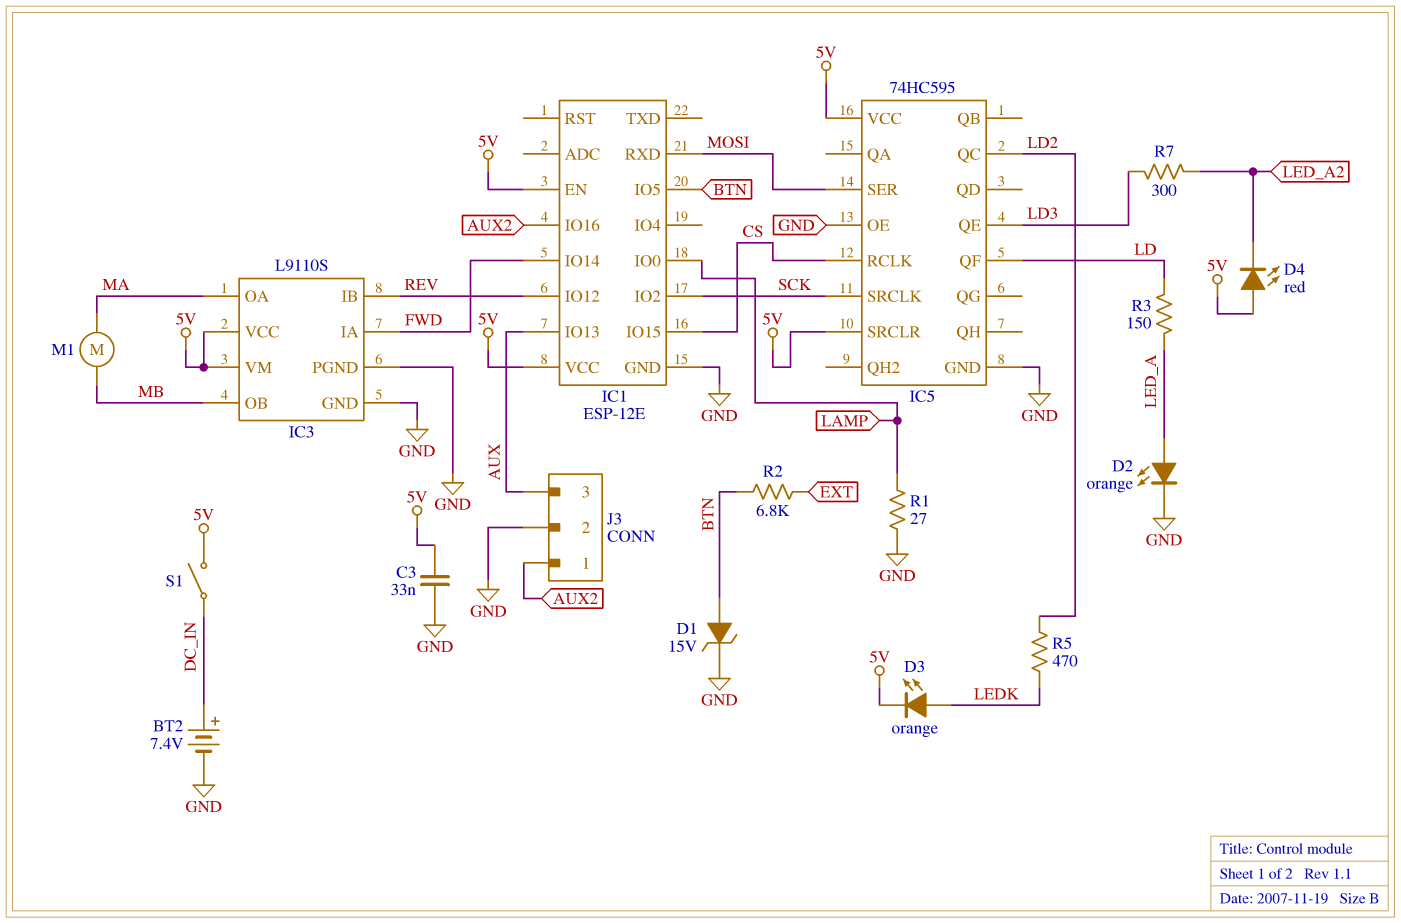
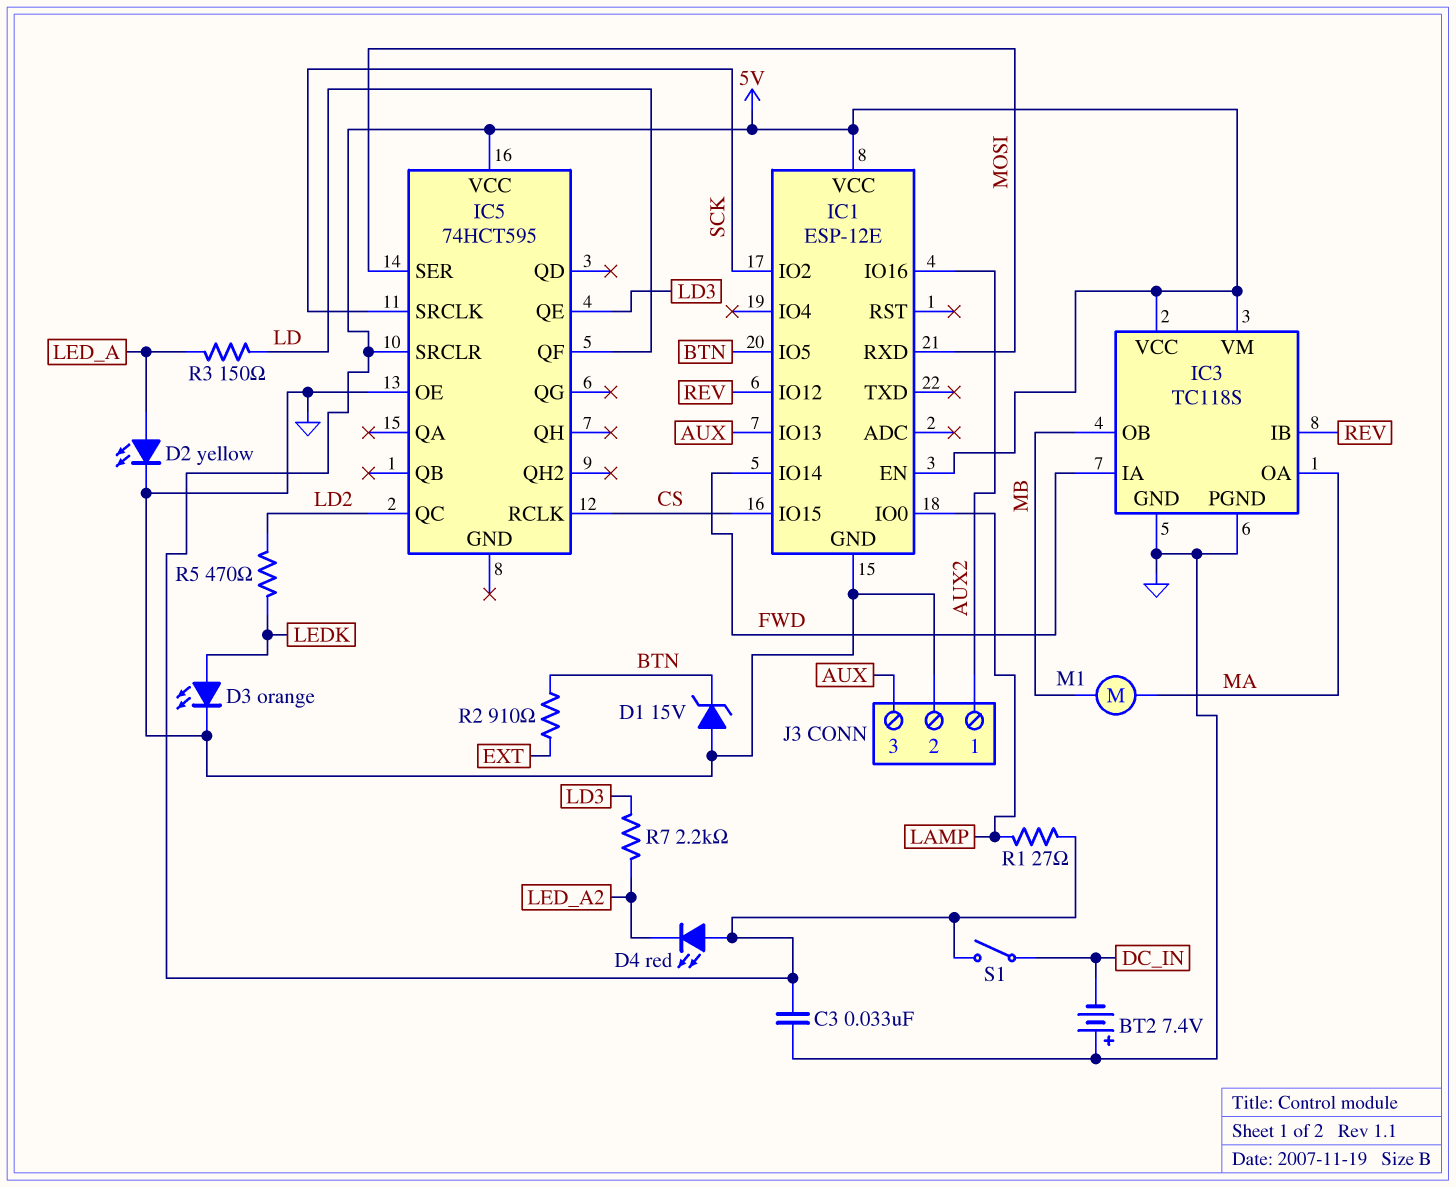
BT2: 7.4V (plus DC_IN, minus GND) -> 7.4V (plus GND, minus DC_IN)
D1: zener 15V (A BTN, K GND) -> zener 15V (A GND, K BTN)
D2: LED orange (A LED_A, K GND) -> LED yellow (A LED_A, K GND)
D3: LED orange (A LEDK, K 5V) -> LED orange (A LEDK, K GND)
IC3: L9110S -> TC118S
IC5: 74HC595 -> 74HCT595
IC5 pin GND: GND -> none
R1: 27 (GND, LAMP) -> 27 (5V, LAMP)
R2: 6.8k (BTN, EXT) -> 910 (BTN, EXT)
R7: 300 (LD3, LED_A2) -> 2.2k (LD3, LED_A2)

